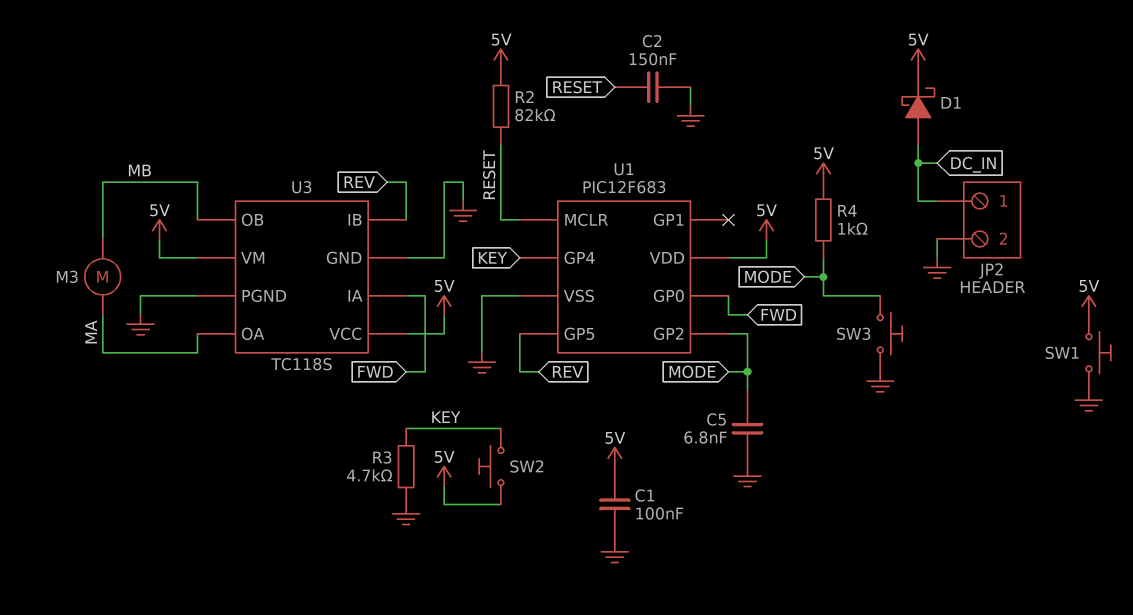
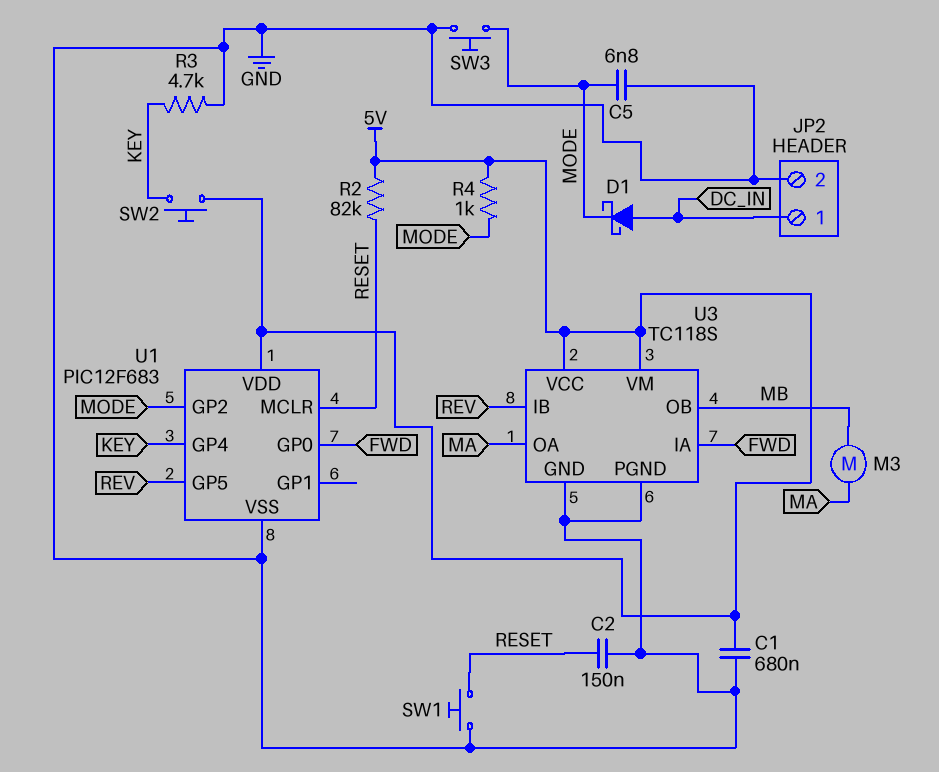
C1: 100nF (5V, GND) -> 680nF (5V, GND)
D1: schottky (A DC_IN, K 5V) -> schottky (A DC_IN, K MODE)
SW1: button (5V, GND) -> button (GND, RESET)

